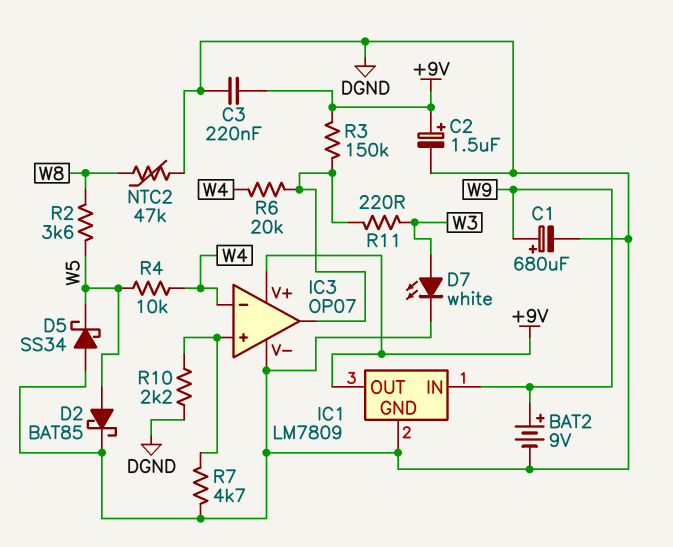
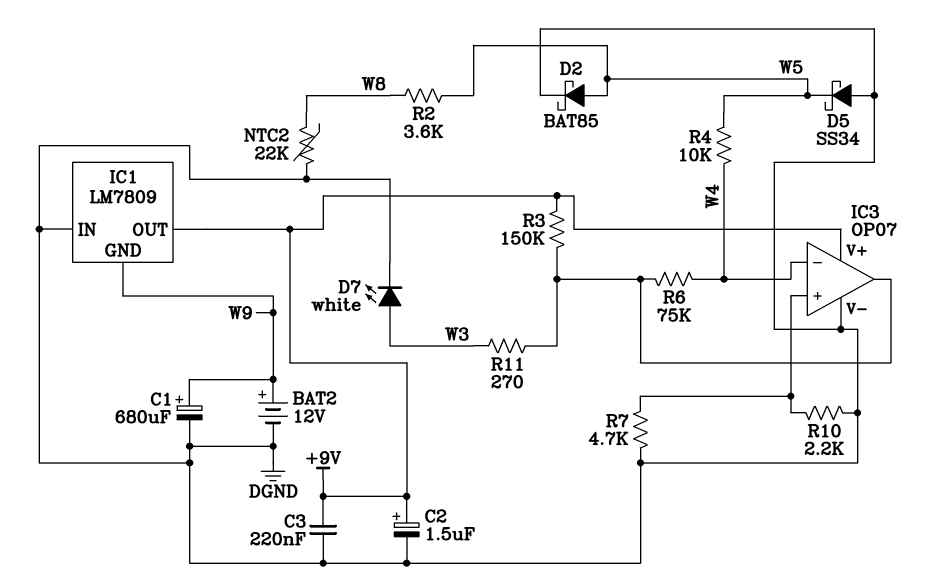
BAT2: 9V (plus W9, minus DGND) -> 12V (plus W9, minus DGND)
IC1 pin GND: DGND -> W9
IC1 pin IN: W9 -> DGND
NTC2: 47k (DGND, W8) -> 22k (DGND, W8)
R6: 20k (IC3/out, W4) -> 75k (IC3/out, W4)
R11: 220 (IC3/out, W3) -> 270 (IC3/out, W3)

